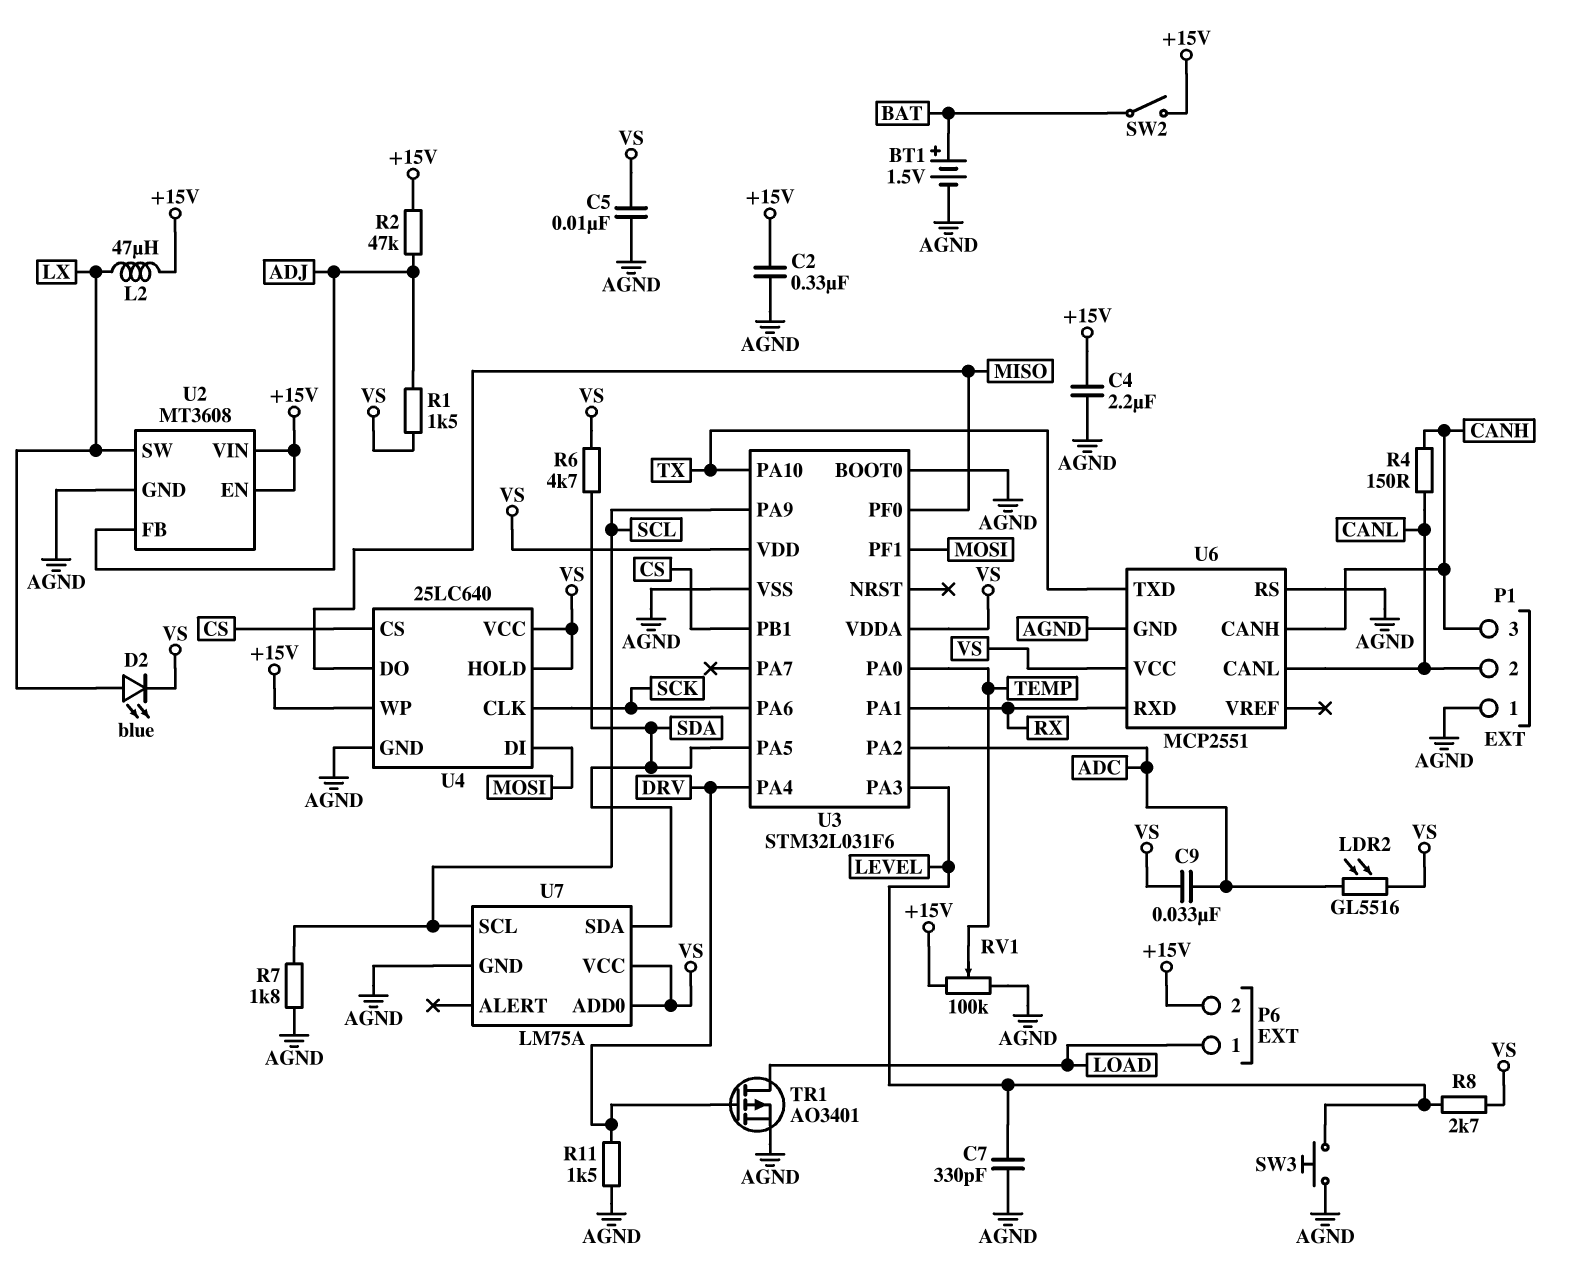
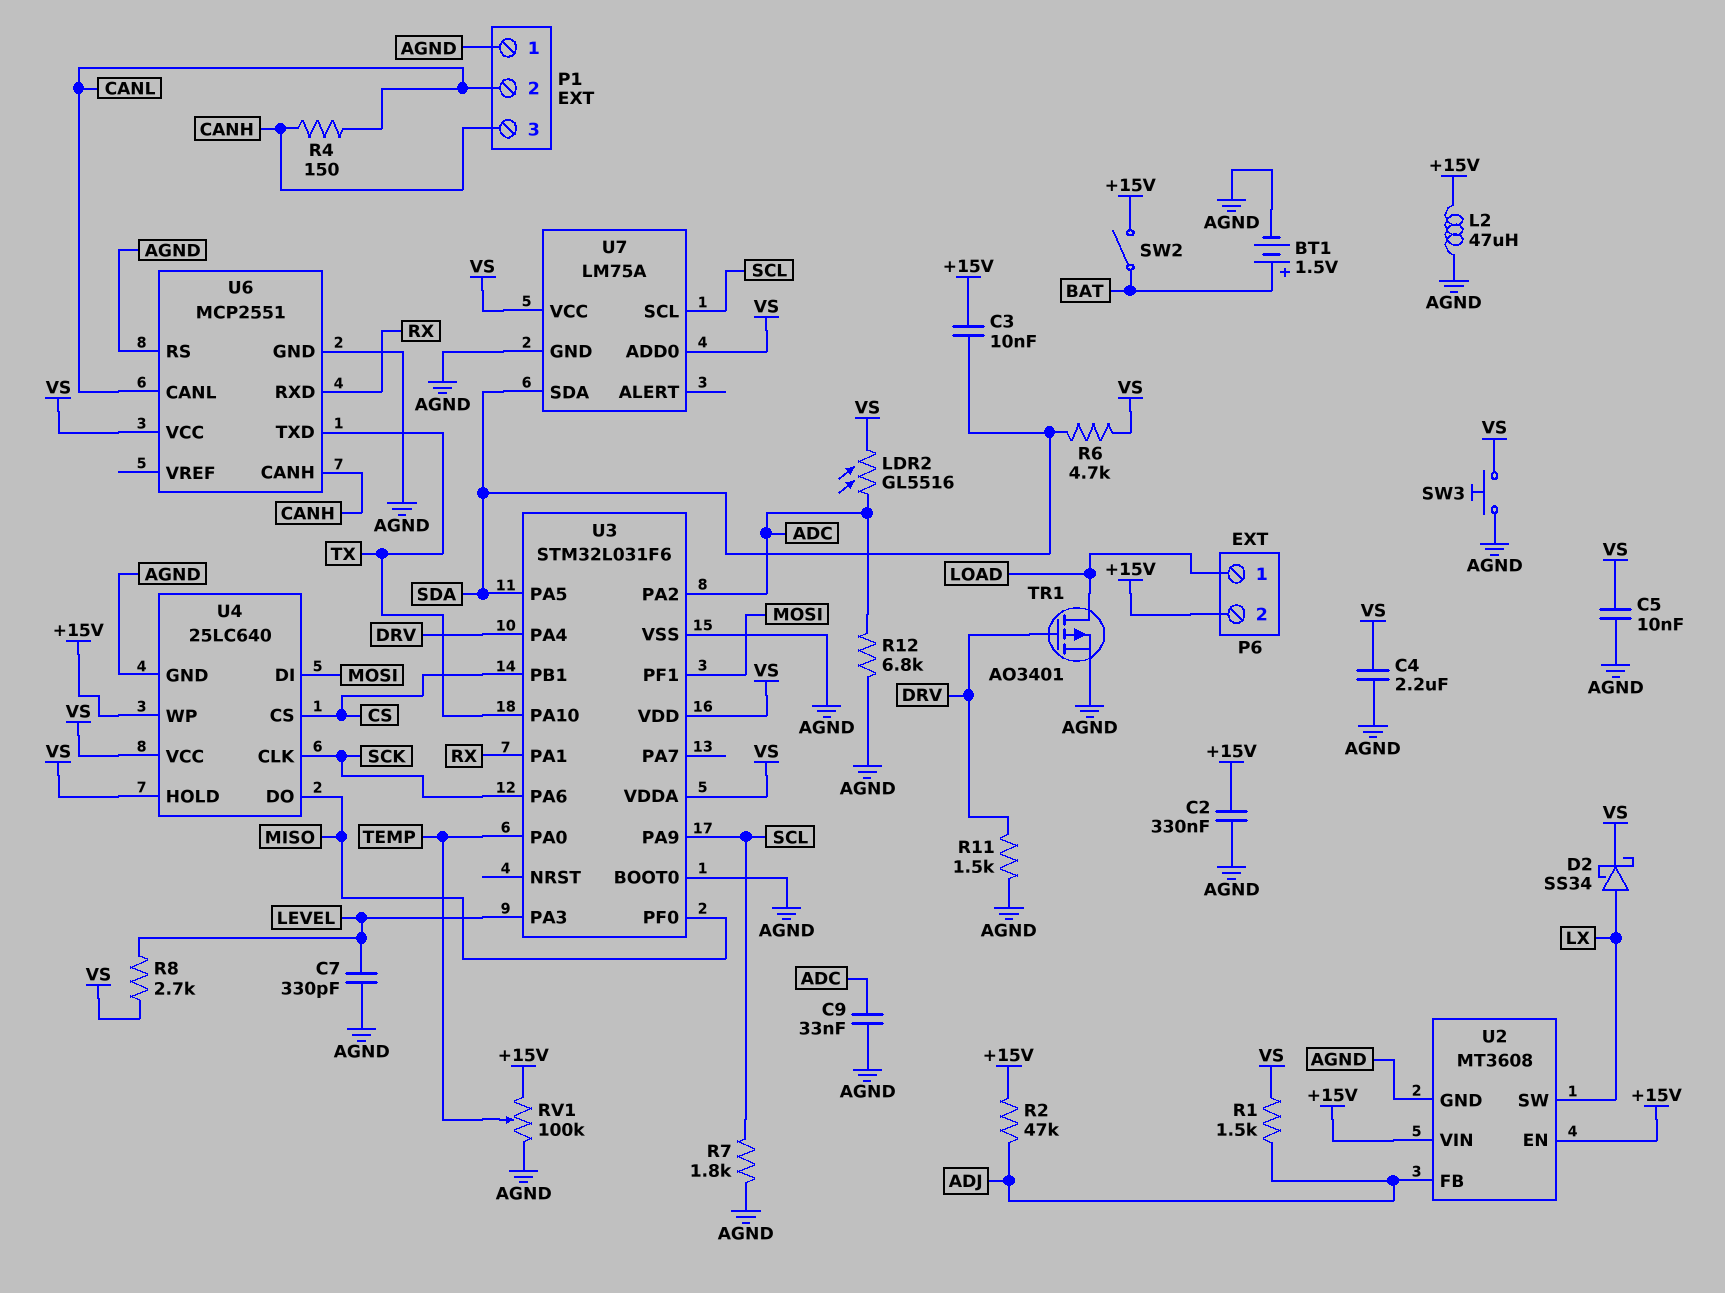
C3: none -> 10nF (+15V, SDA)
C4: 2.2uF (+15V, AGND) -> 2.2uF (AGND, VS)
C9: 33nF (ADC, VS) -> 33nF (ADC, AGND)
D2: LED blue (A LX, K VS) -> schottky SS34 (A LX, K VS)
L2: 47uH (+15V, LX) -> 47uH (+15V, AGND)
R12: none -> 6.8k (ADC, AGND)
SW3: button (AGND, LEVEL) -> button (AGND, VS)

